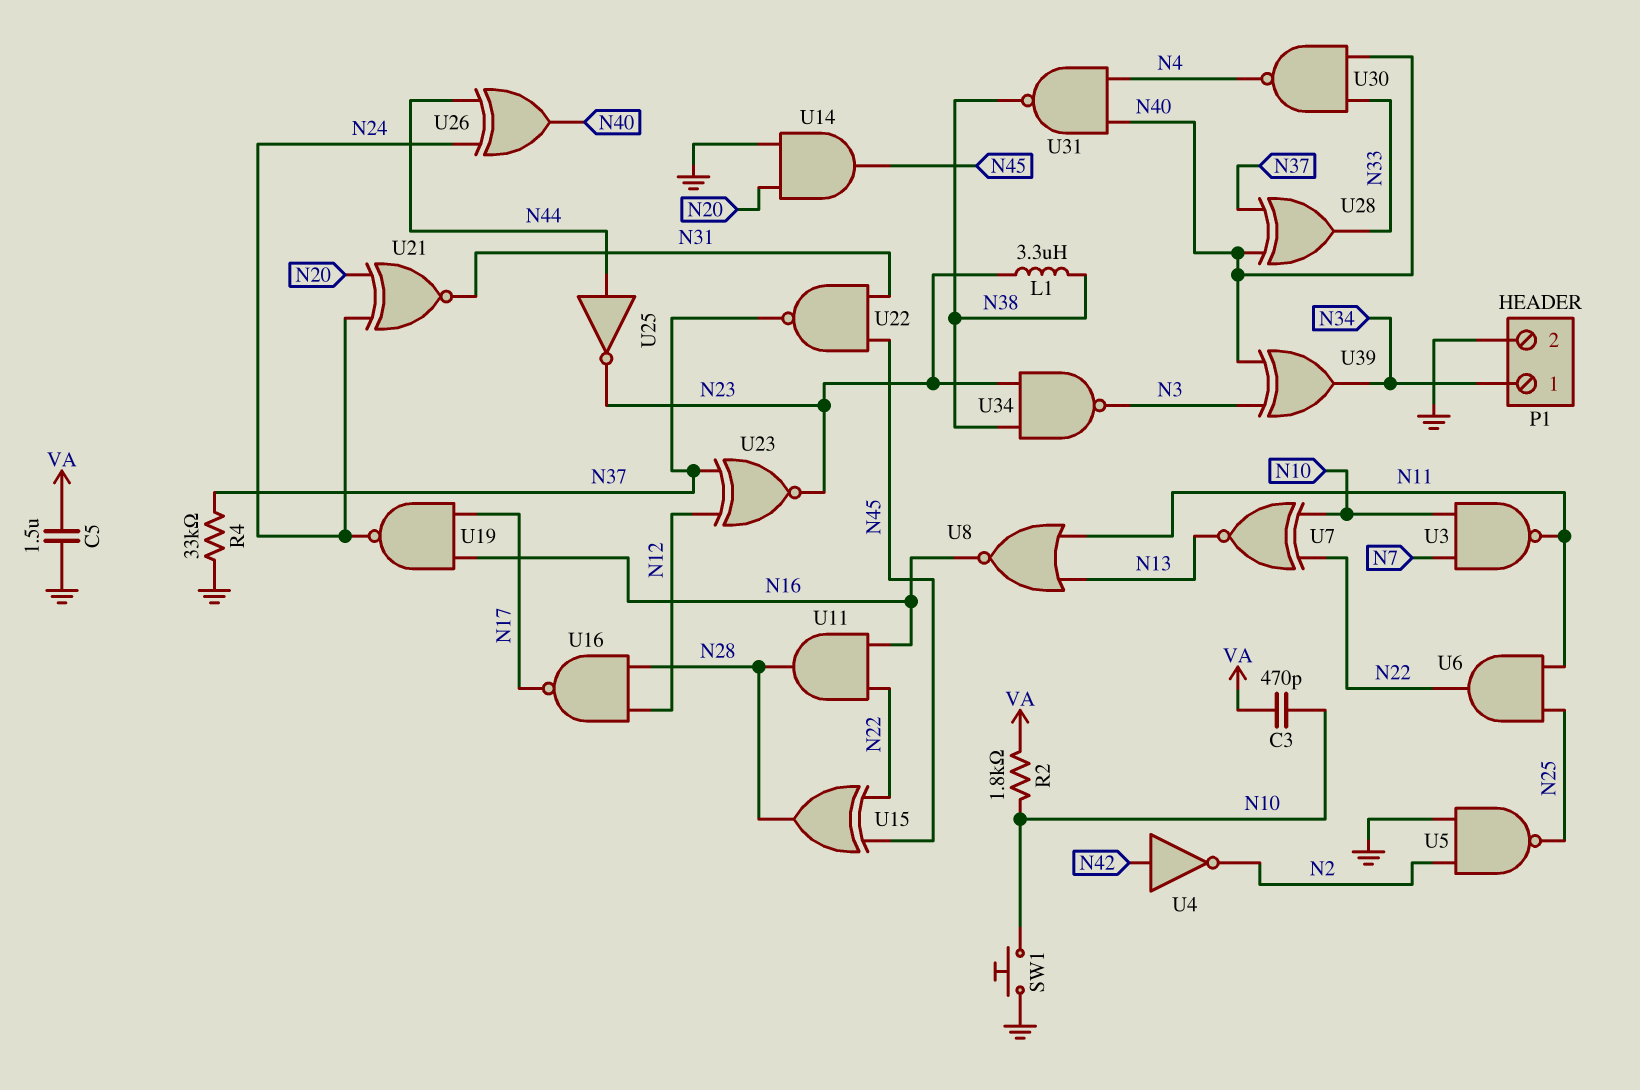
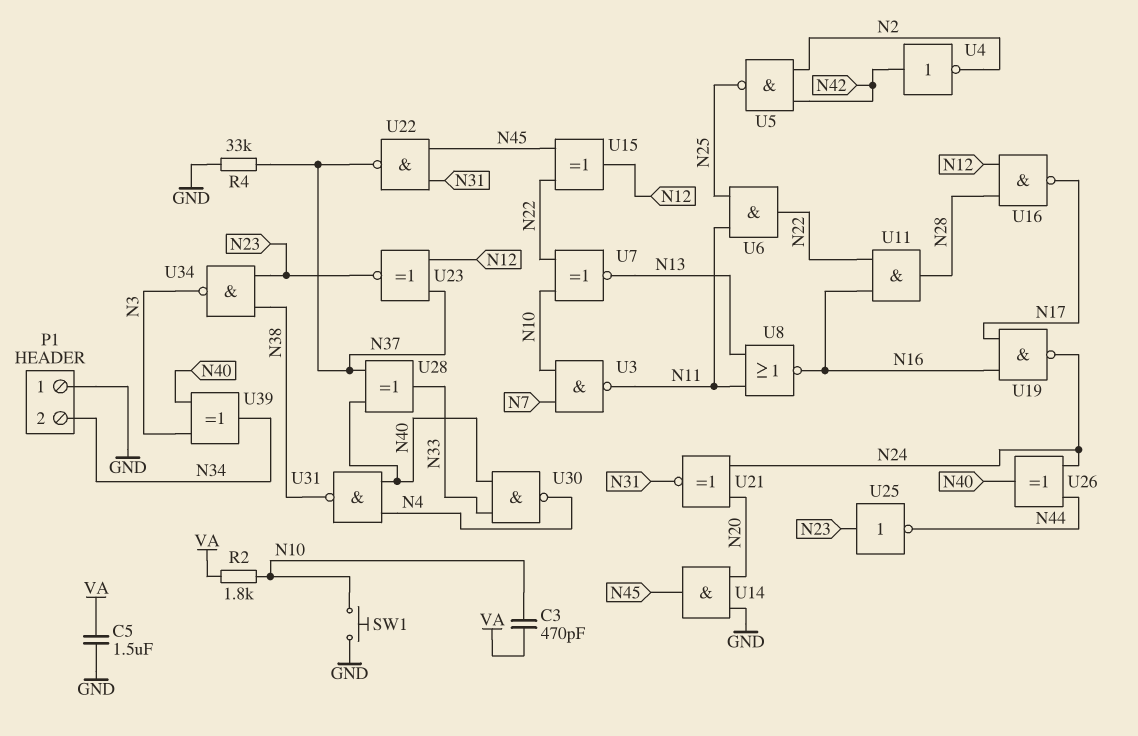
L1: 3.3uH (N23, N38) -> none
P1 pin 1: N34 -> GND
P1 pin 2: GND -> N34
U5: NAND (in GND, in N2, out N25) -> NAND (in N2, in N42, out N25)
U15: XOR (in N22, in N45, out N28) -> XOR (in N22, in N45, out N12)
U25: NOT (in N44, out N23) -> NOT (in N23, out N44)

